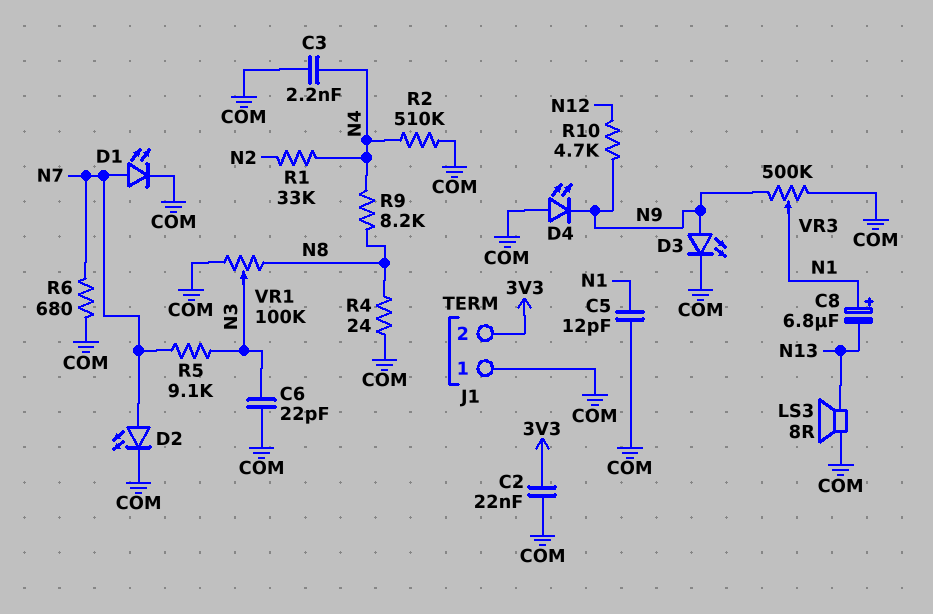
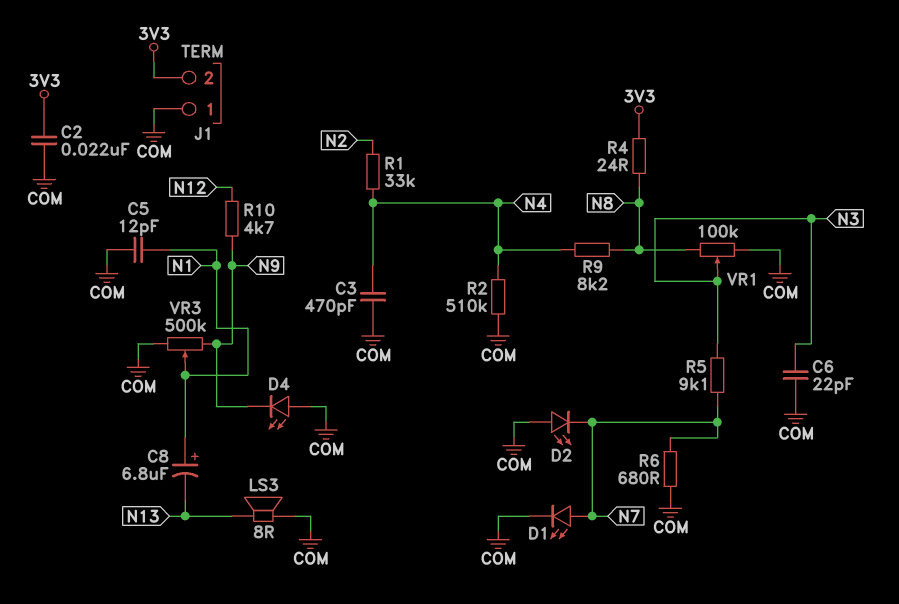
C3: 2.2nF (COM, N4) -> 470pF (COM, N4)
D2: LED (A N7, K COM) -> LED (A COM, K N7)
D3: LED (A N9, K COM) -> none
R4: 24 (COM, N8) -> 24 (3V3, N8)

